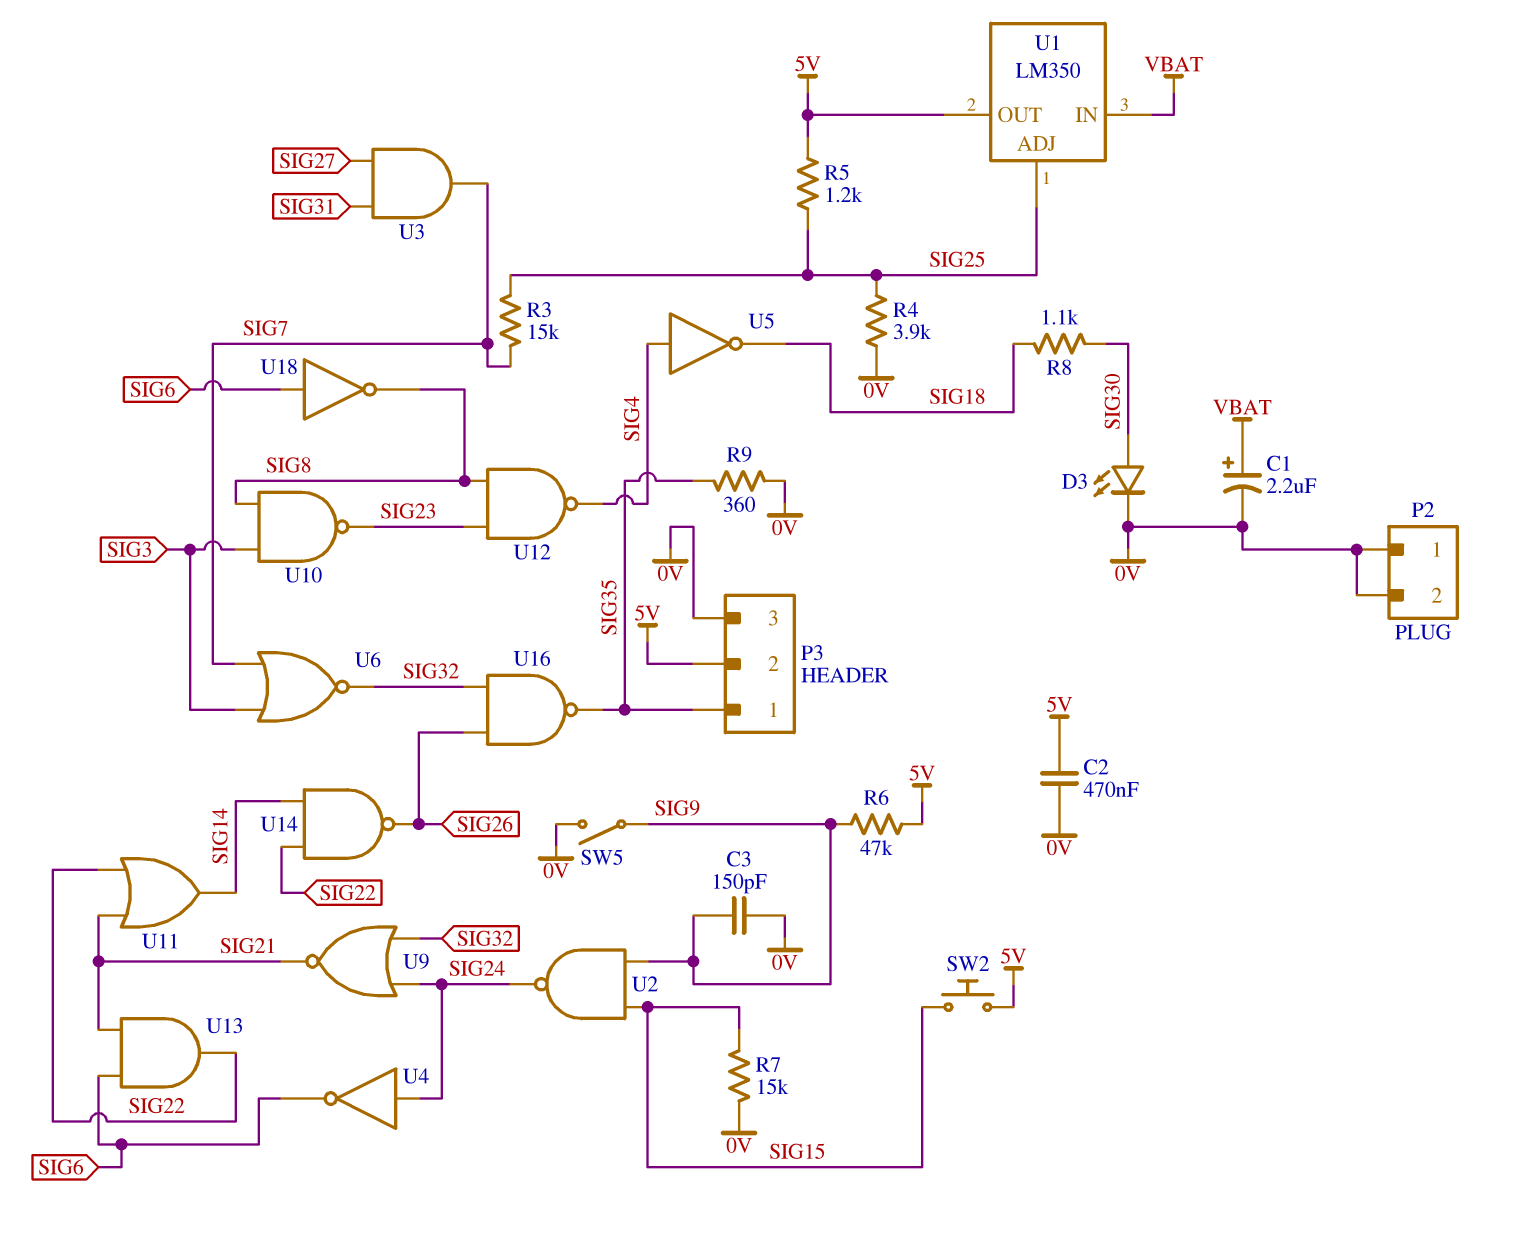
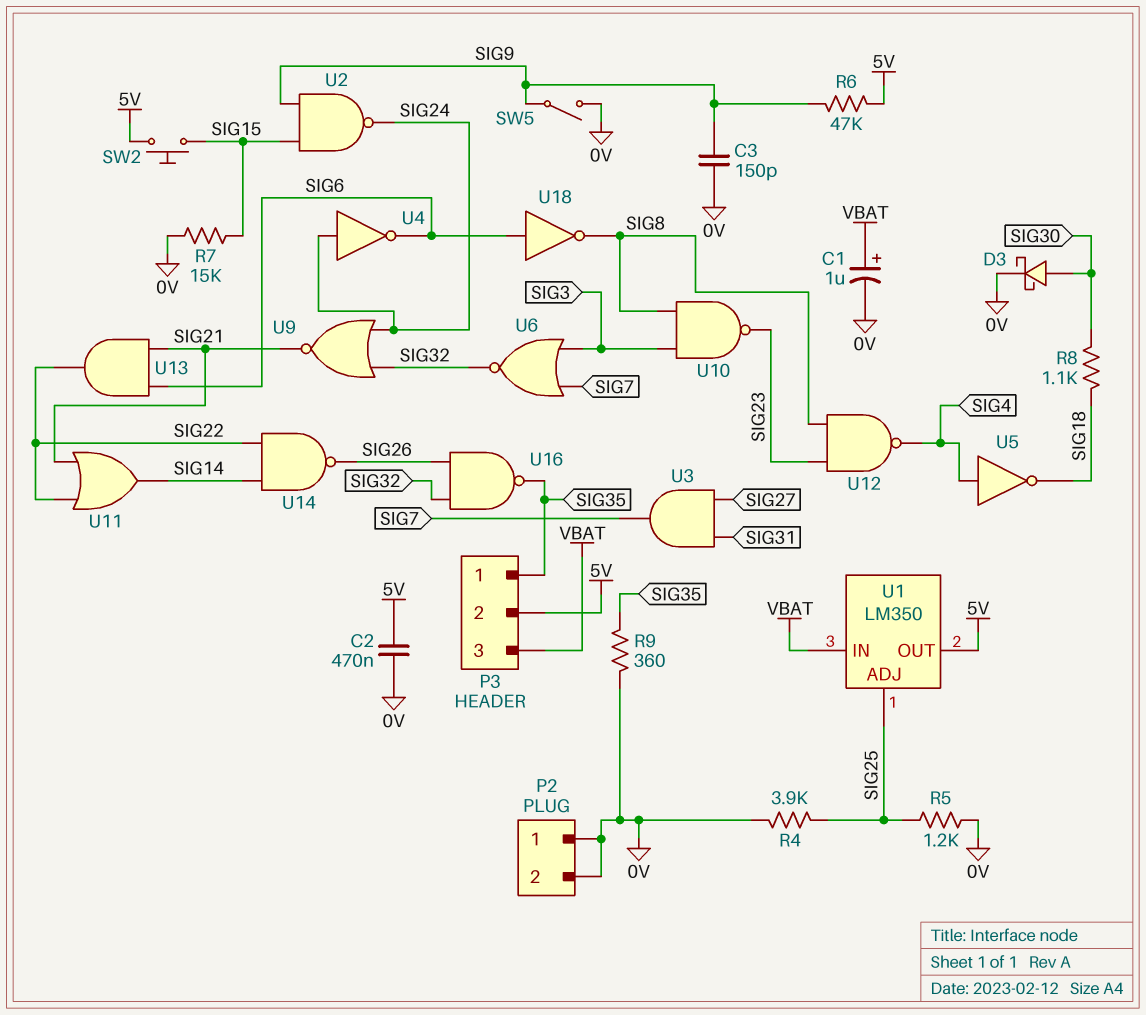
C1: 2.2uF (plus VBAT, minus 0V) -> 1uF (plus VBAT, minus 0V)
D3: LED (A SIG30, K 0V) -> schottky (A SIG30, K 0V)
P3 pin 3: 0V -> VBAT
R3: 15k (SIG7, SIG25) -> none
R5: 1.2k (5V, SIG25) -> 1.2k (0V, SIG25)

